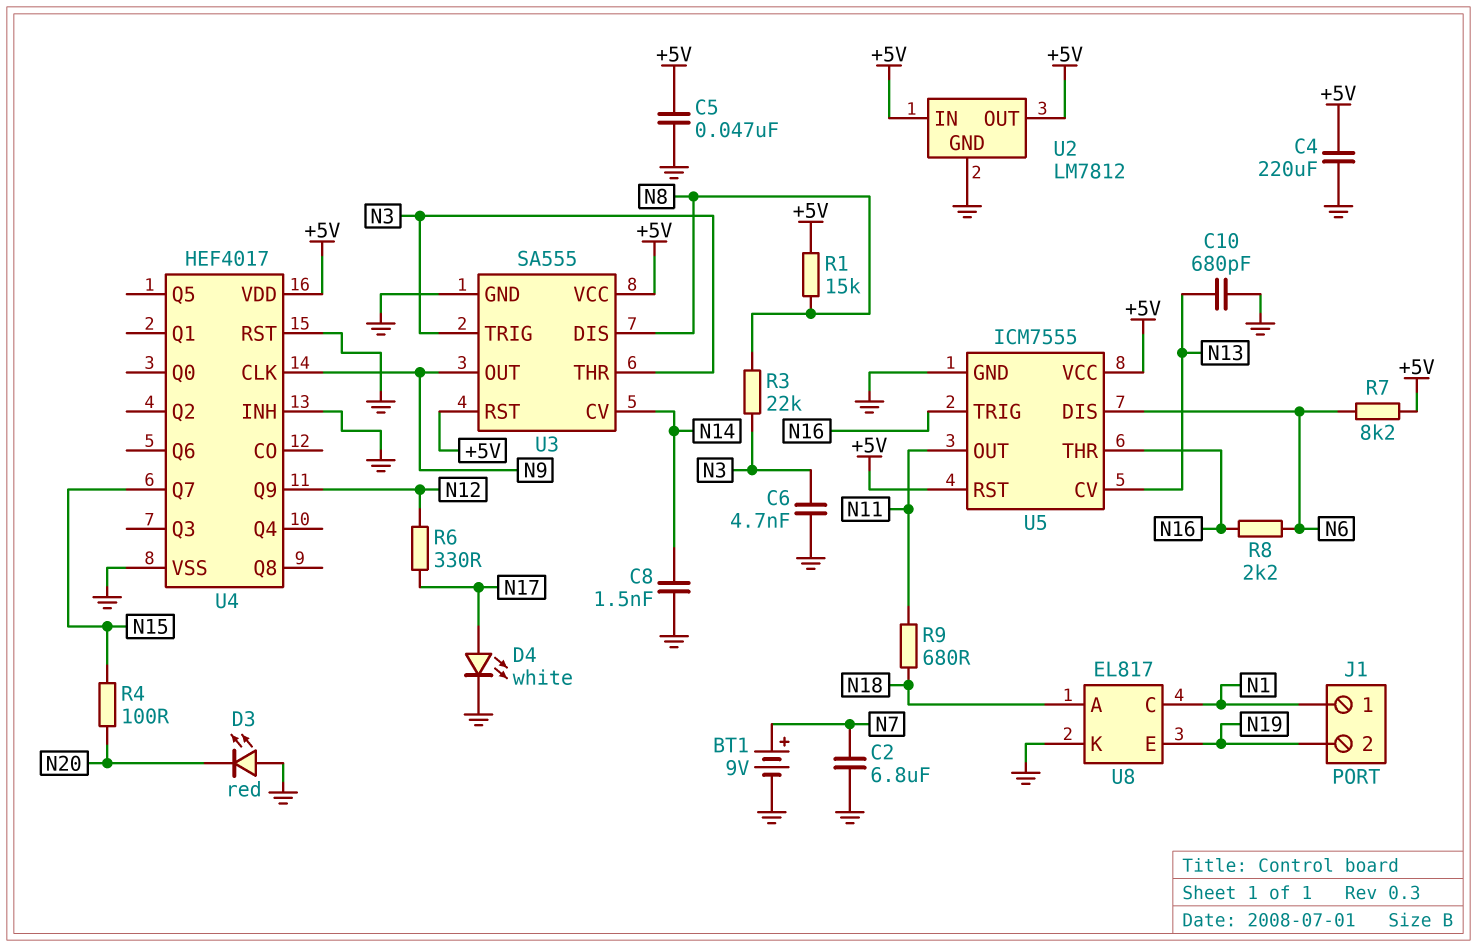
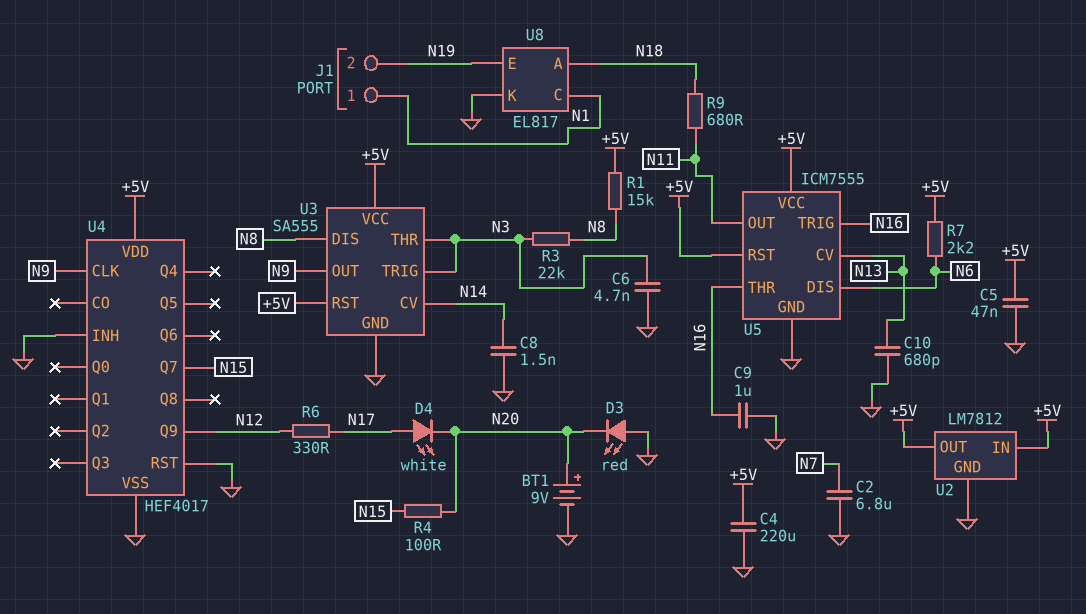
BT1: 9V (plus N7, minus GND) -> 9V (plus N20, minus GND)
C9: none -> 1uF (GND, N16)
D4: LED white (A N17, K GND) -> LED white (A N17, K N20)
R7: 8.2k (+5V, N6) -> 2.2k (+5V, N6)
R8: 2.2k (N6, N16) -> none

